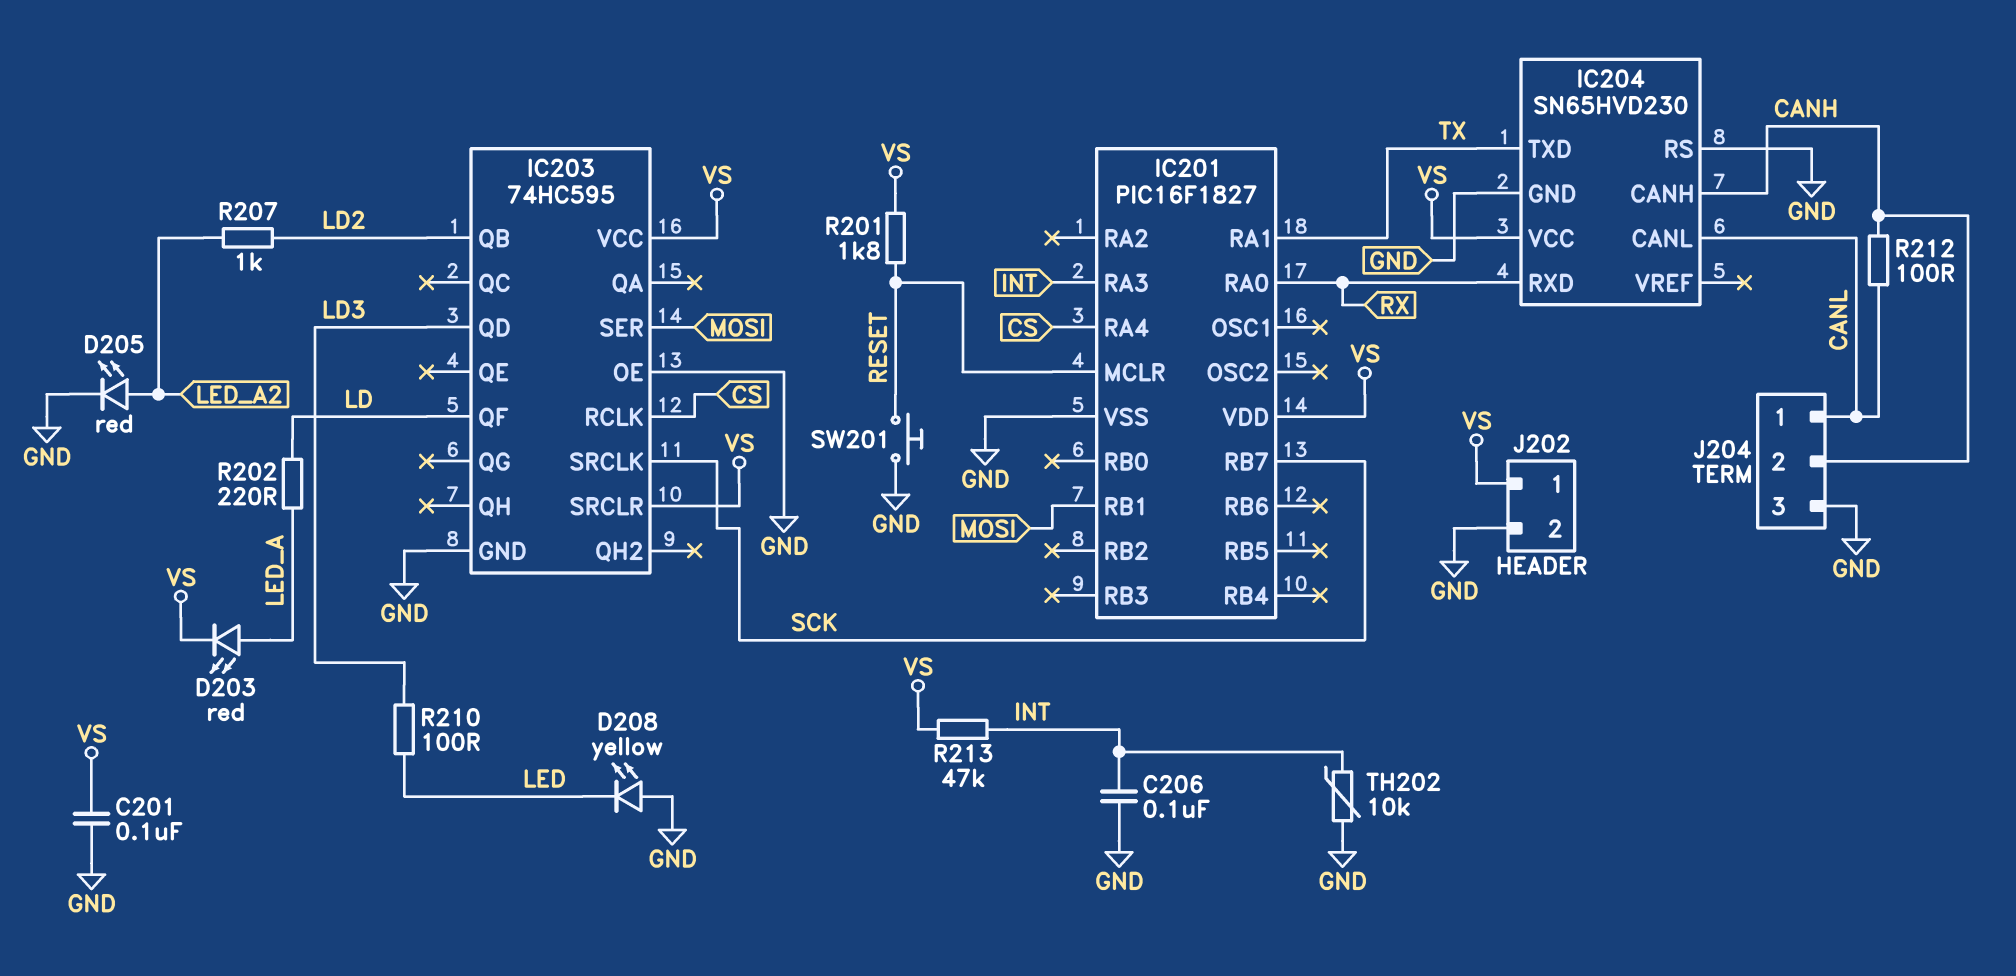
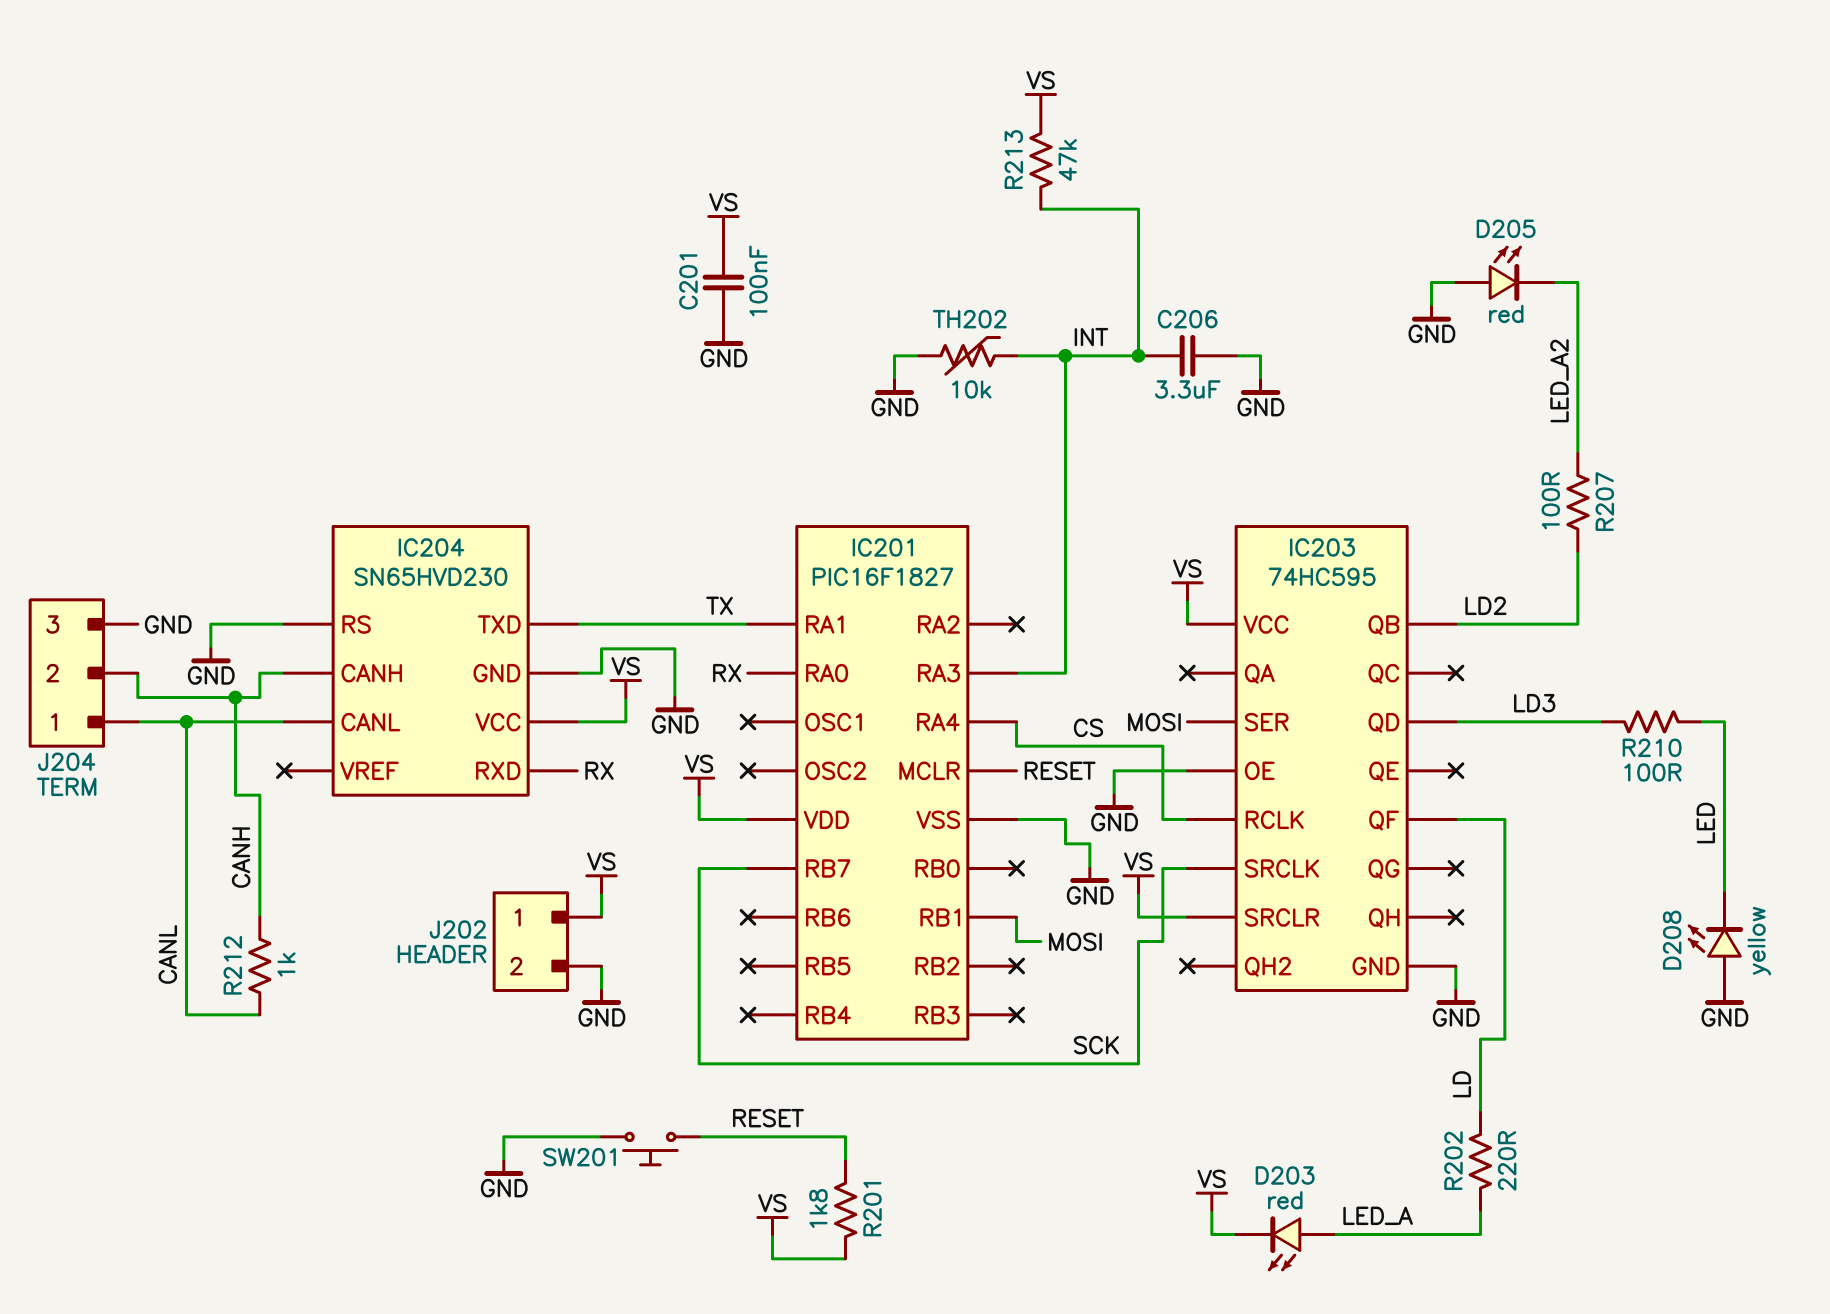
C206: 100nF (GND, INT) -> 3.3uF (GND, INT)
D205: LED red (A LED_A2, K GND) -> LED red (A GND, K LED_A2)
R207: 1k (LD2, LED_A2) -> 100 (LD2, LED_A2)
R212: 100 (CANH, CANL) -> 1k (CANH, CANL)

